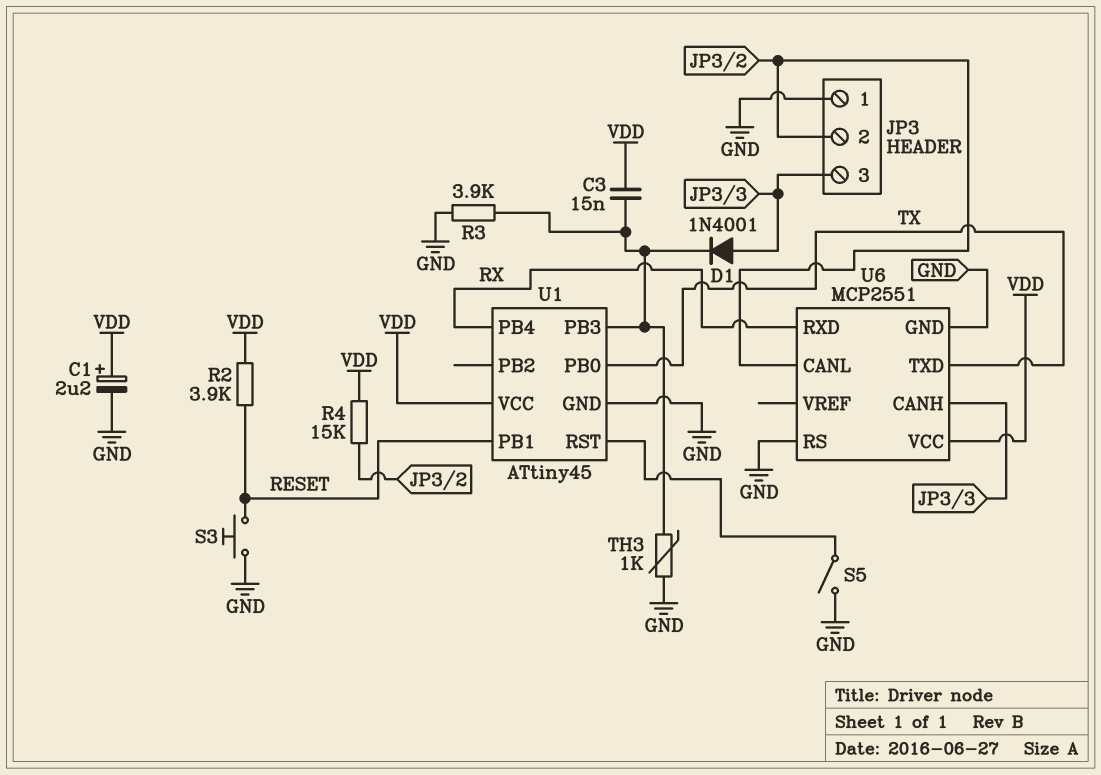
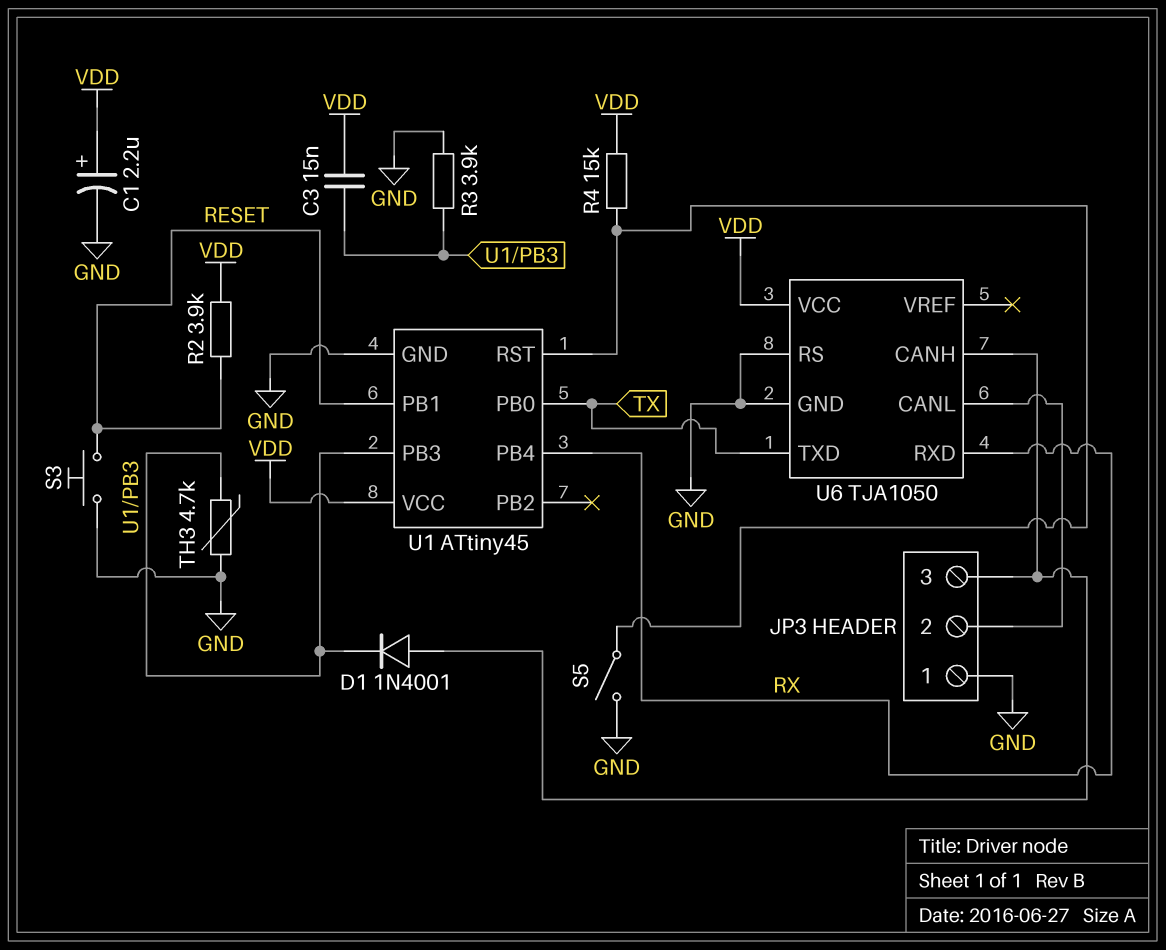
R4: 15k (JP3/2, VDD) -> 15k (U1/RST, VDD)
TH3: 1k (GND, U1/PB3) -> 4.7k (GND, U1/PB3)
U6: MCP2551 -> TJA1050

